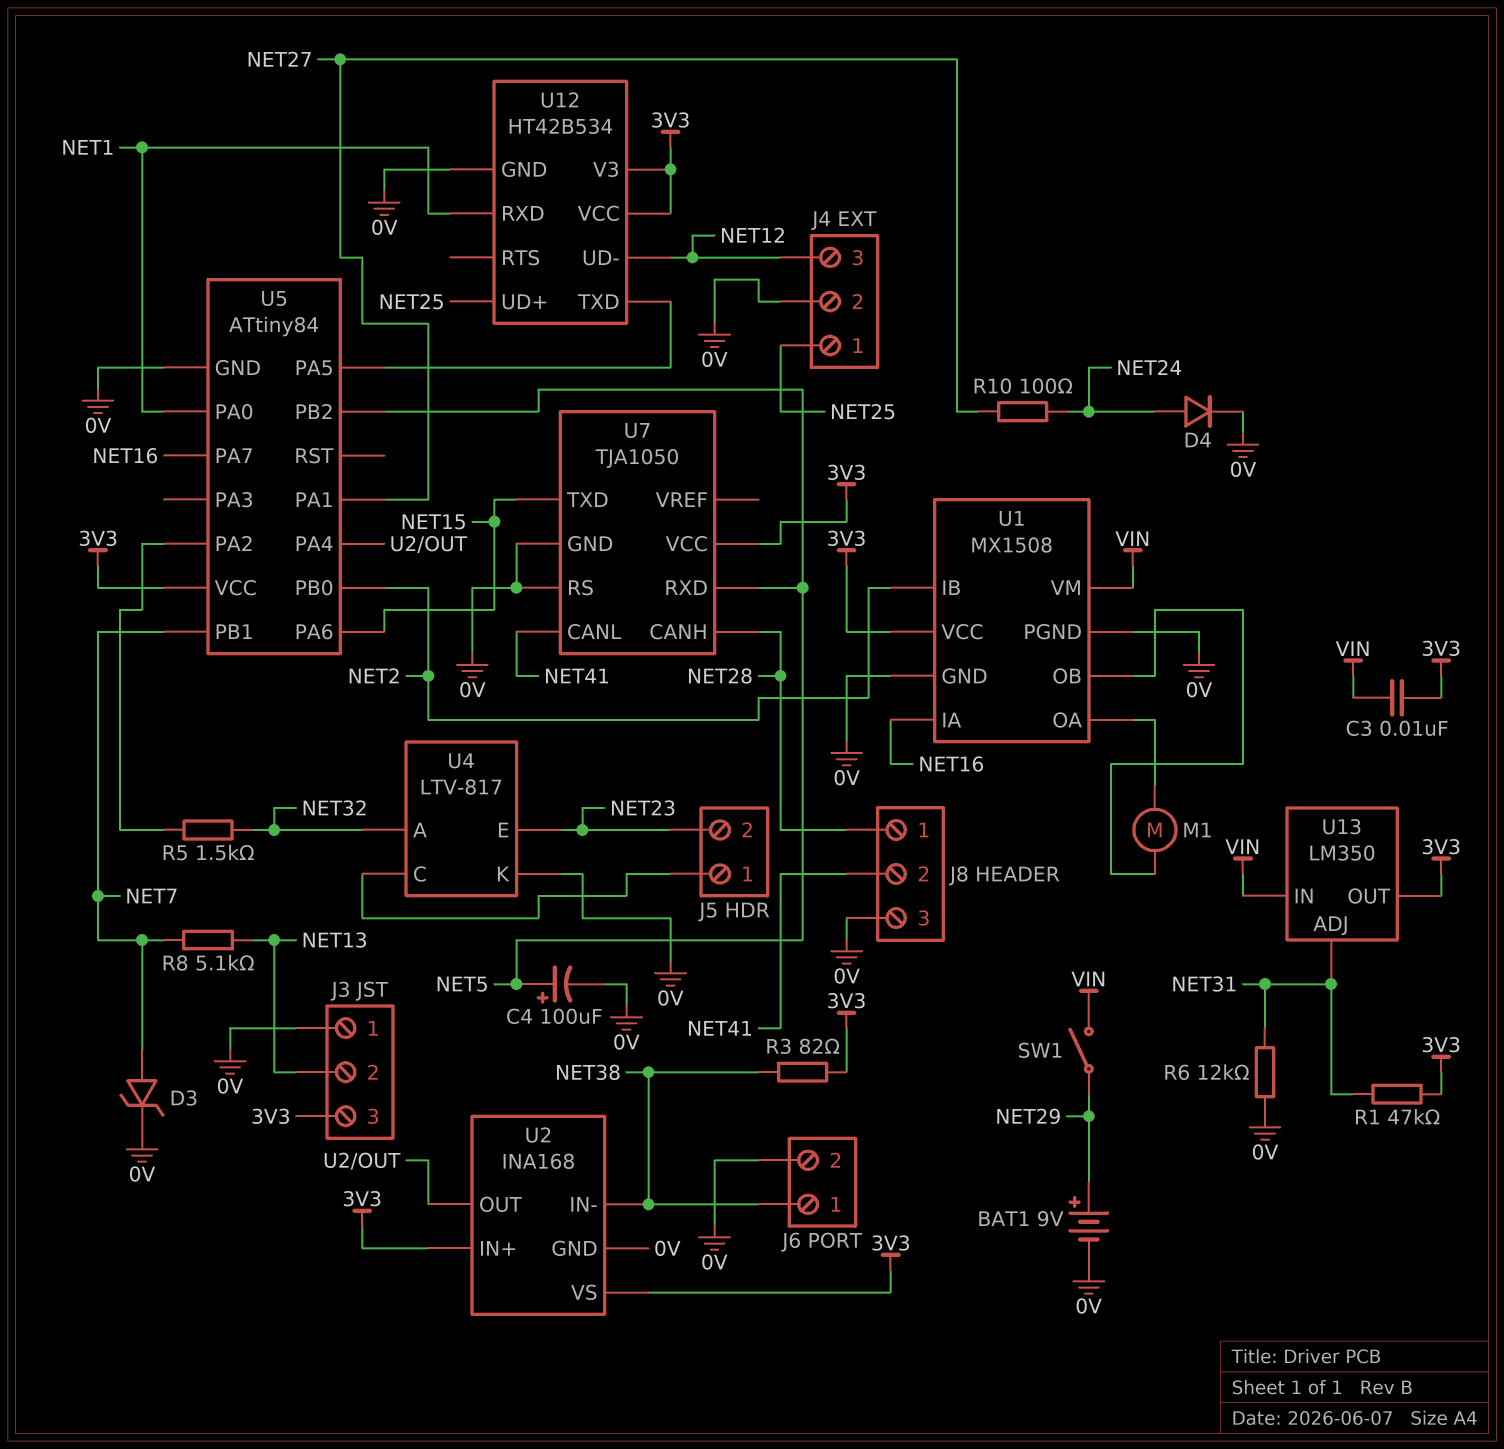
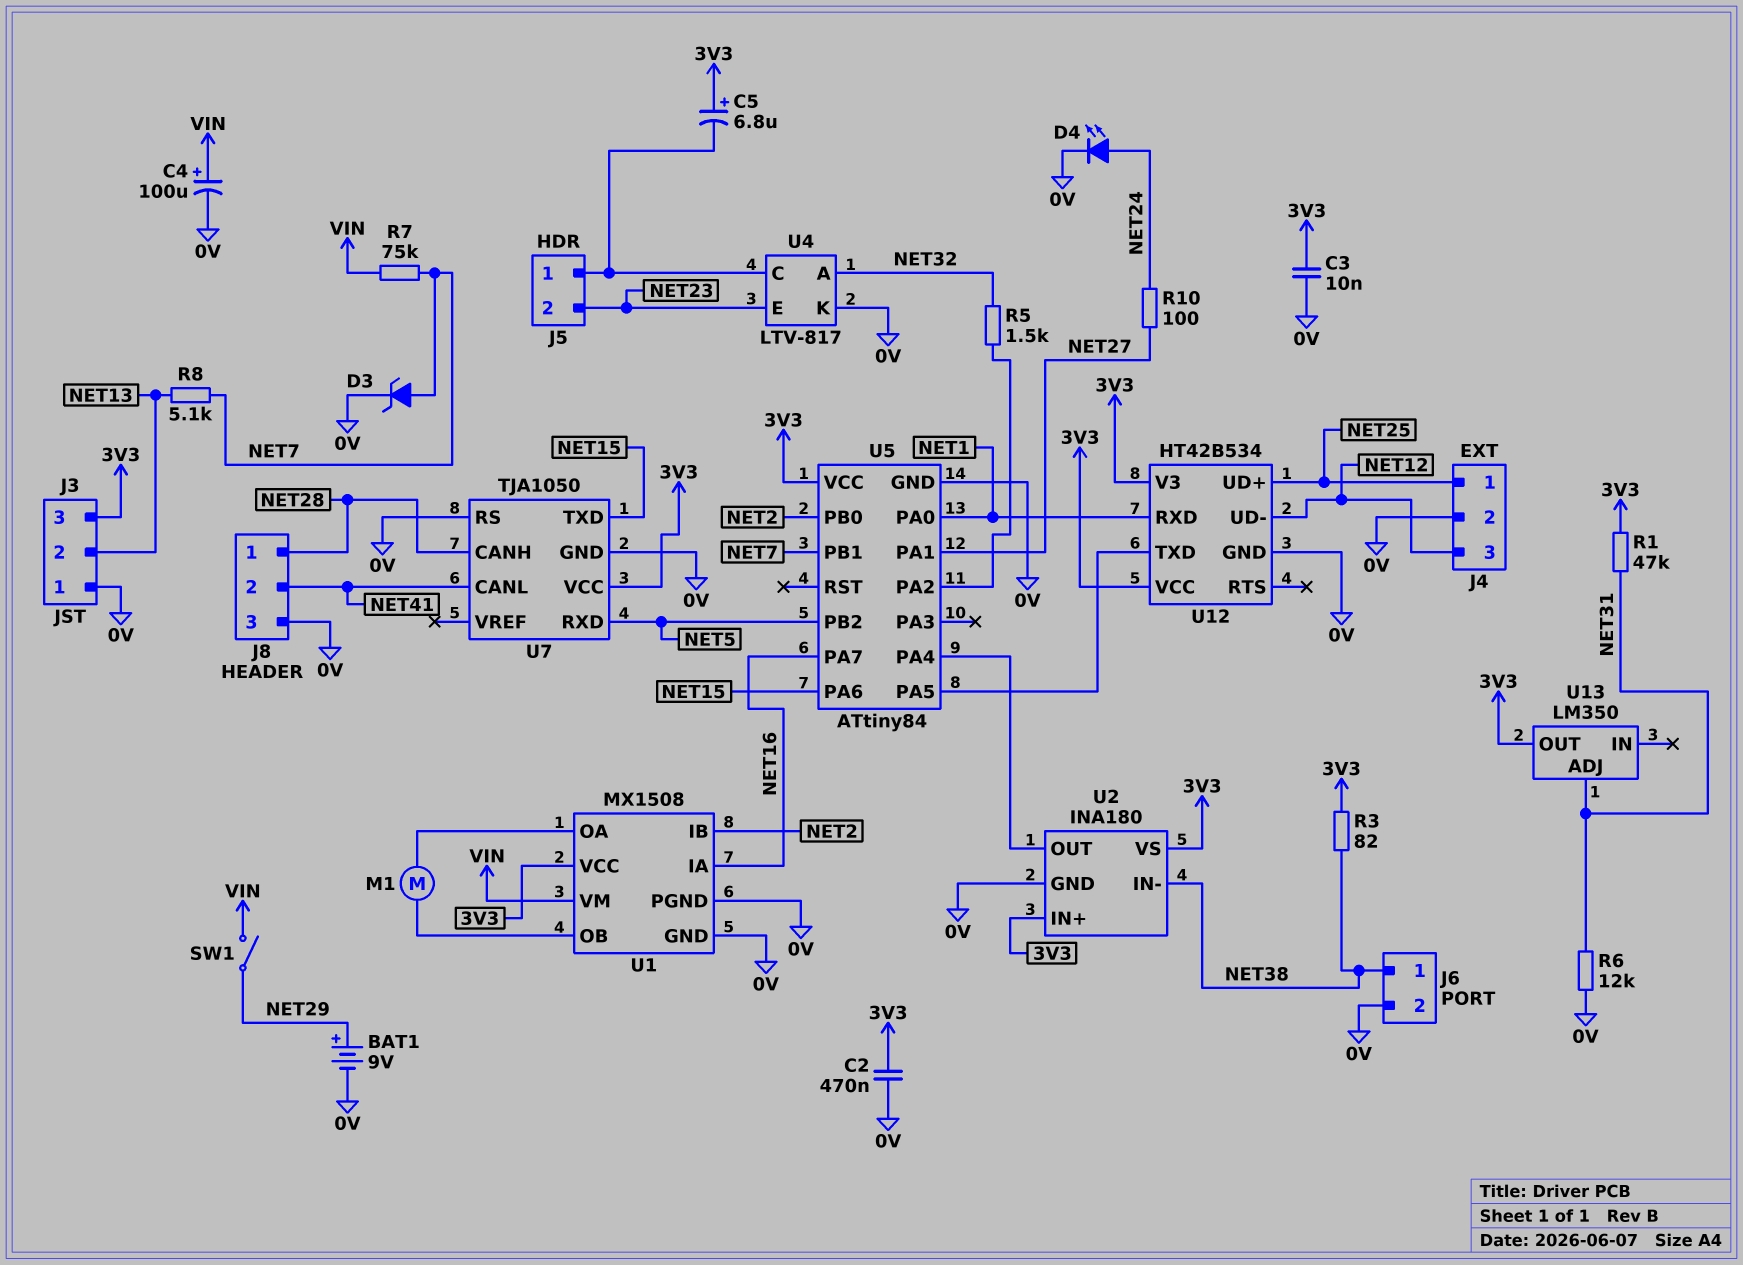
C2: none -> 470nF (0V, 3V3)
C3: 10nF (3V3, VIN) -> 10nF (0V, 3V3)
C4: 100uF (plus NET5, minus 0V) -> 100uF (plus VIN, minus 0V)
C5: none -> 6.8uF (plus 3V3, minus J5/1)
D4: diode (A NET24, K 0V) -> LED (A NET24, K 0V)
R7: none -> 75k (NET7, VIN)
U2: INA168 -> INA180
U13 pin IN: VIN -> none

